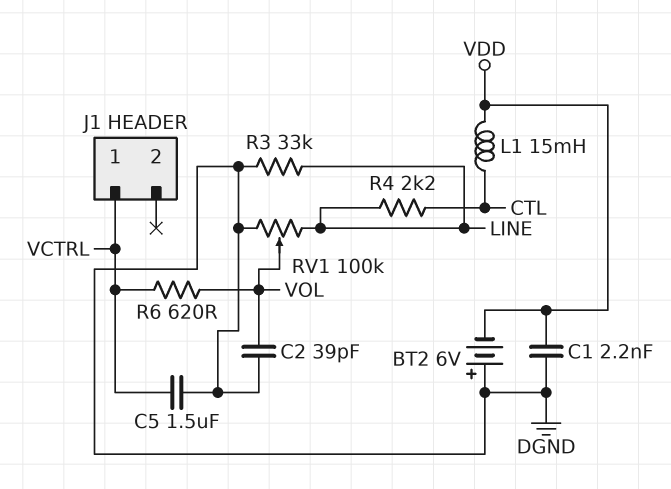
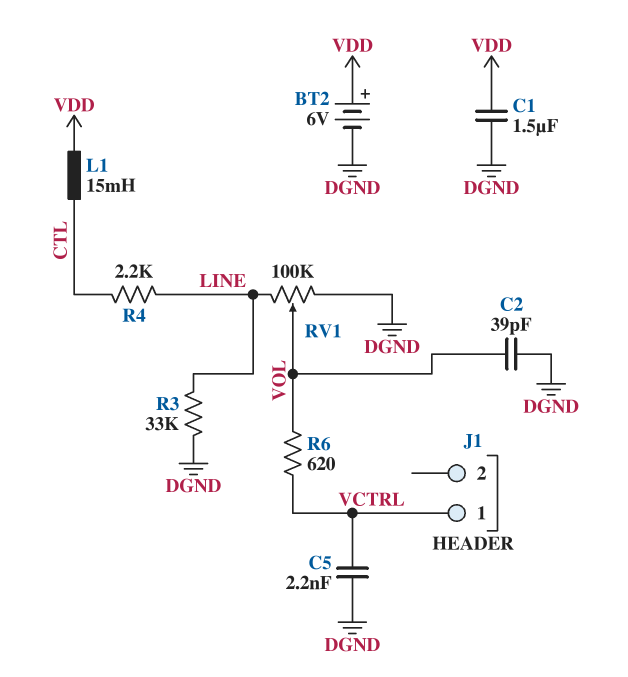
BT2: 6V (plus DGND, minus VDD) -> 6V (plus VDD, minus DGND)
C1: 2.2nF (DGND, VDD) -> 1.5uF (DGND, VDD)
C5: 1.5uF (DGND, VCTRL) -> 2.2nF (DGND, VCTRL)

